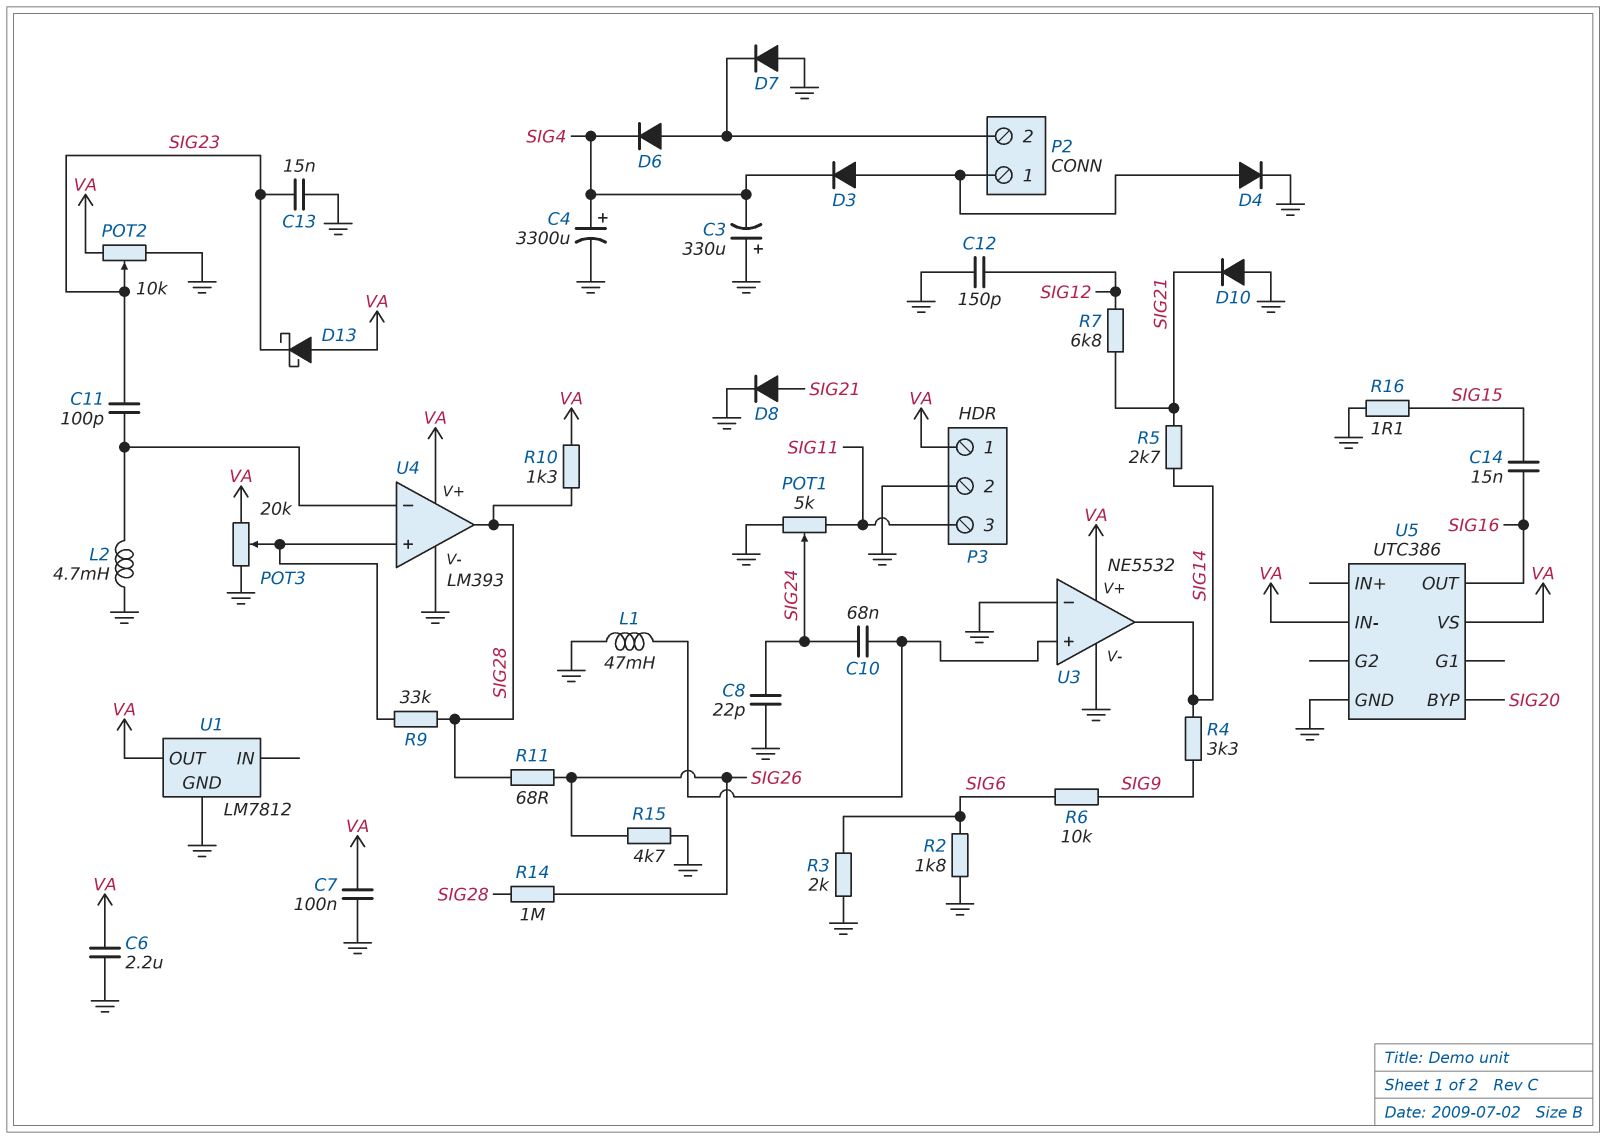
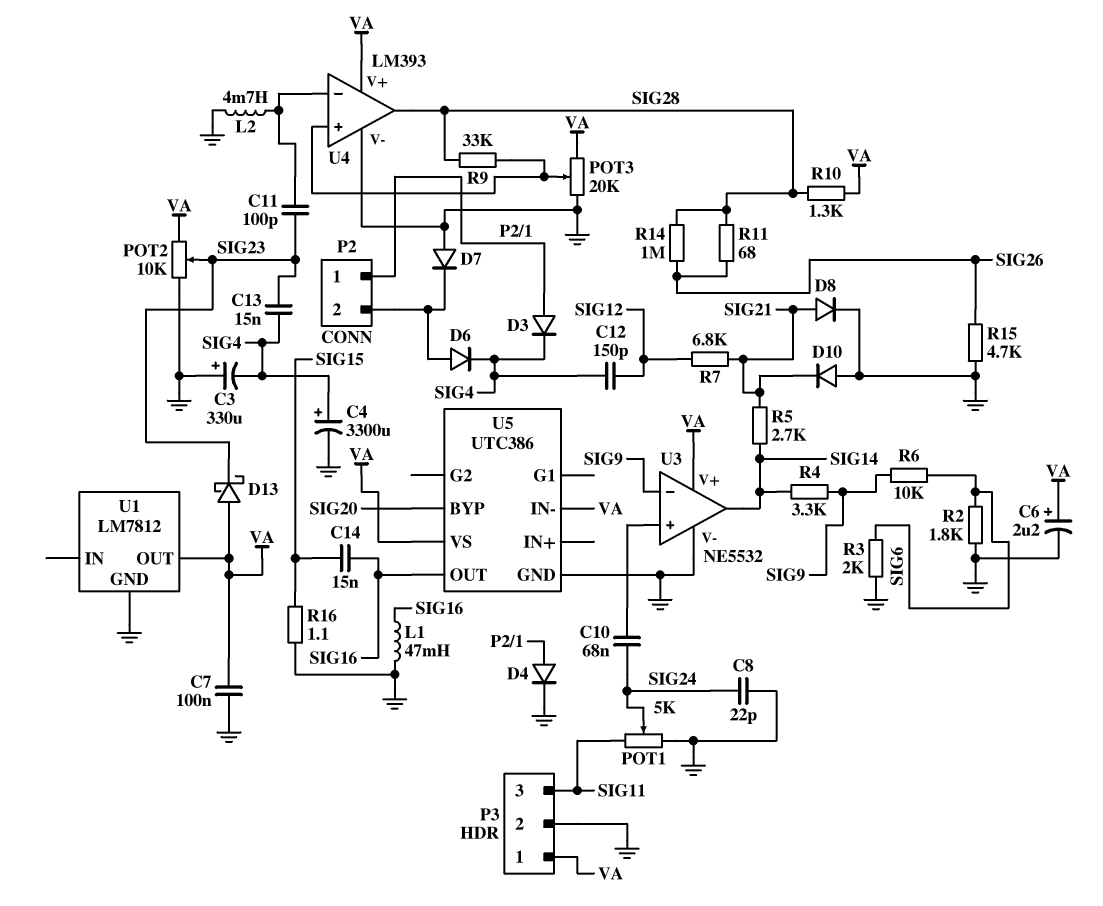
C6: 2.2uF (GND, VA) -> 2.2uF (plus VA, minus GND)
C12: 150pF (GND, SIG12) -> 150pF (SIG4, SIG12)
C13: 15nF (GND, SIG23) -> 15nF (SIG4, SIG23)
L1: 47mH (GND, U3/in+) -> 47mH (GND, SIG16)
U3 pin in-: GND -> SIG9

